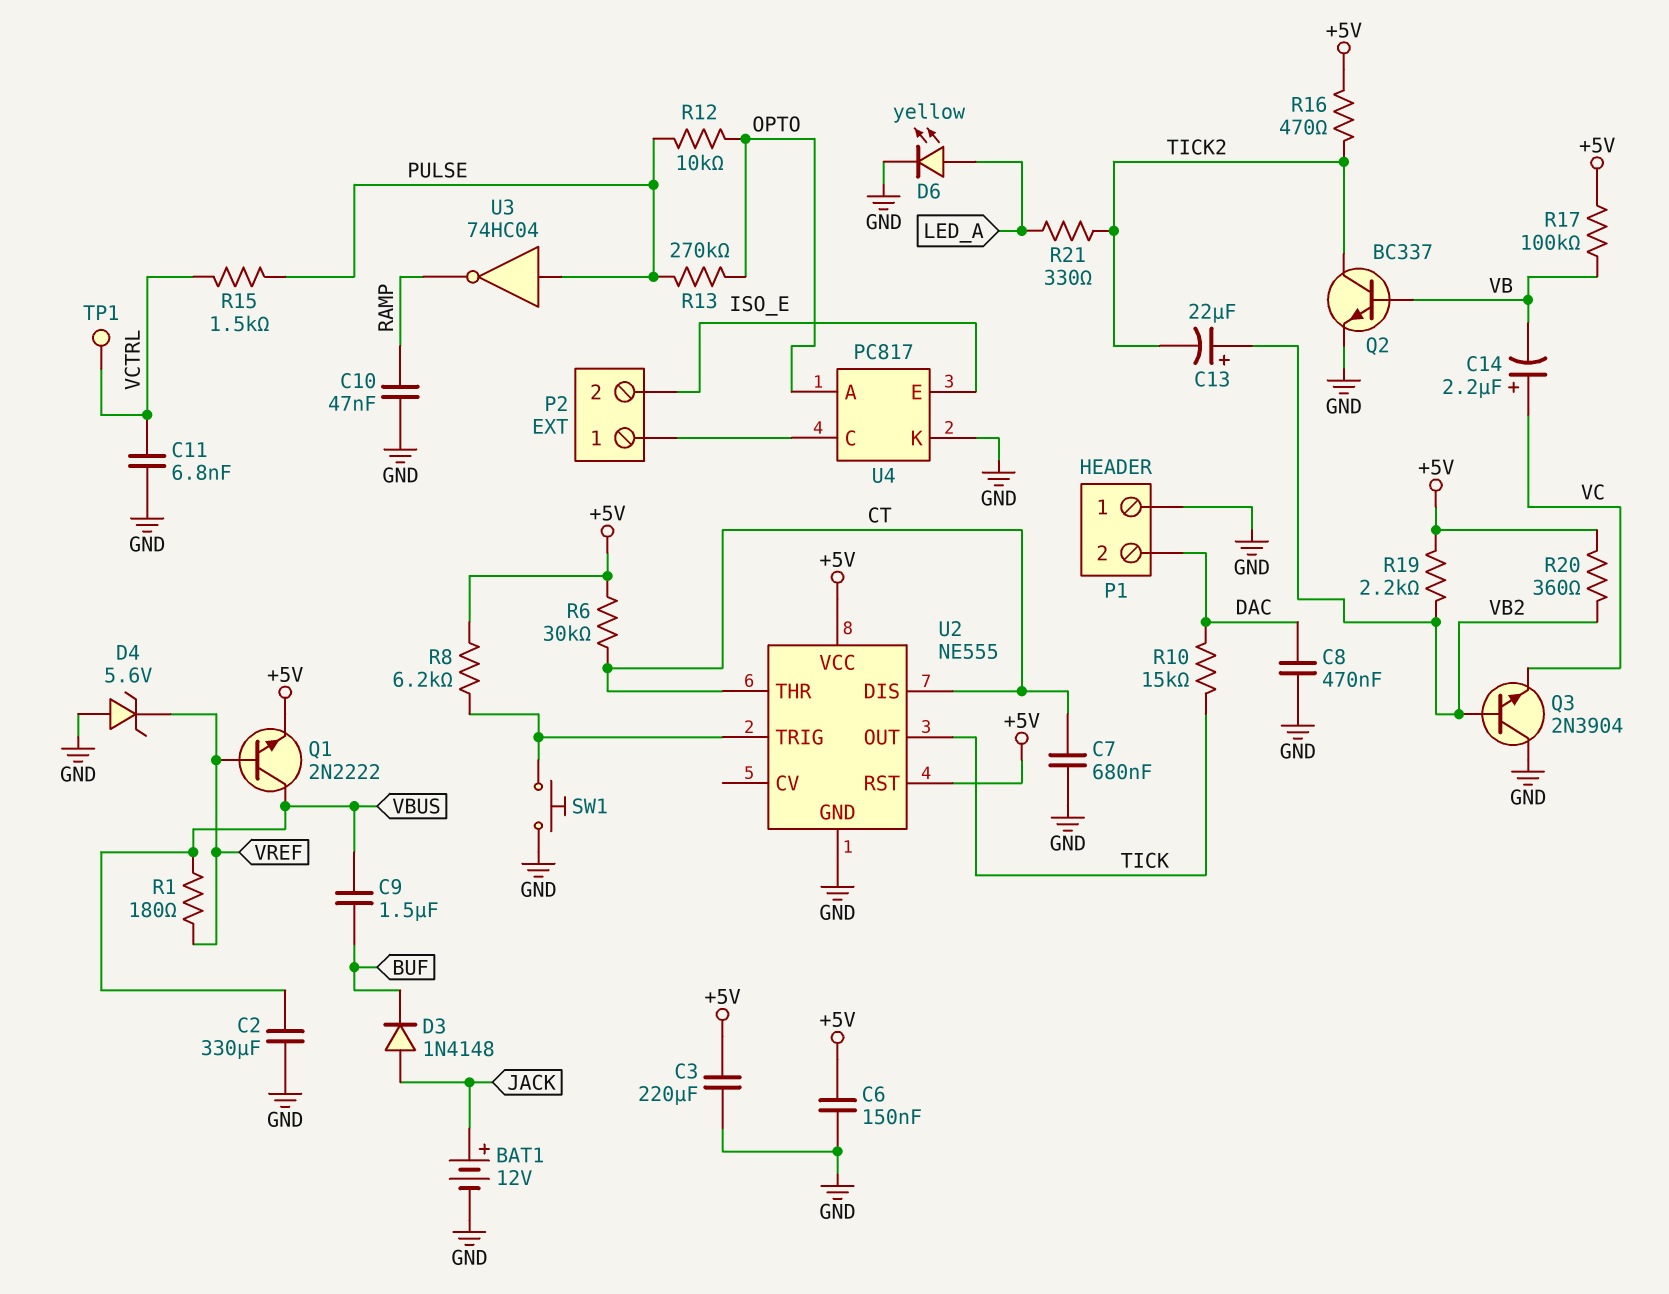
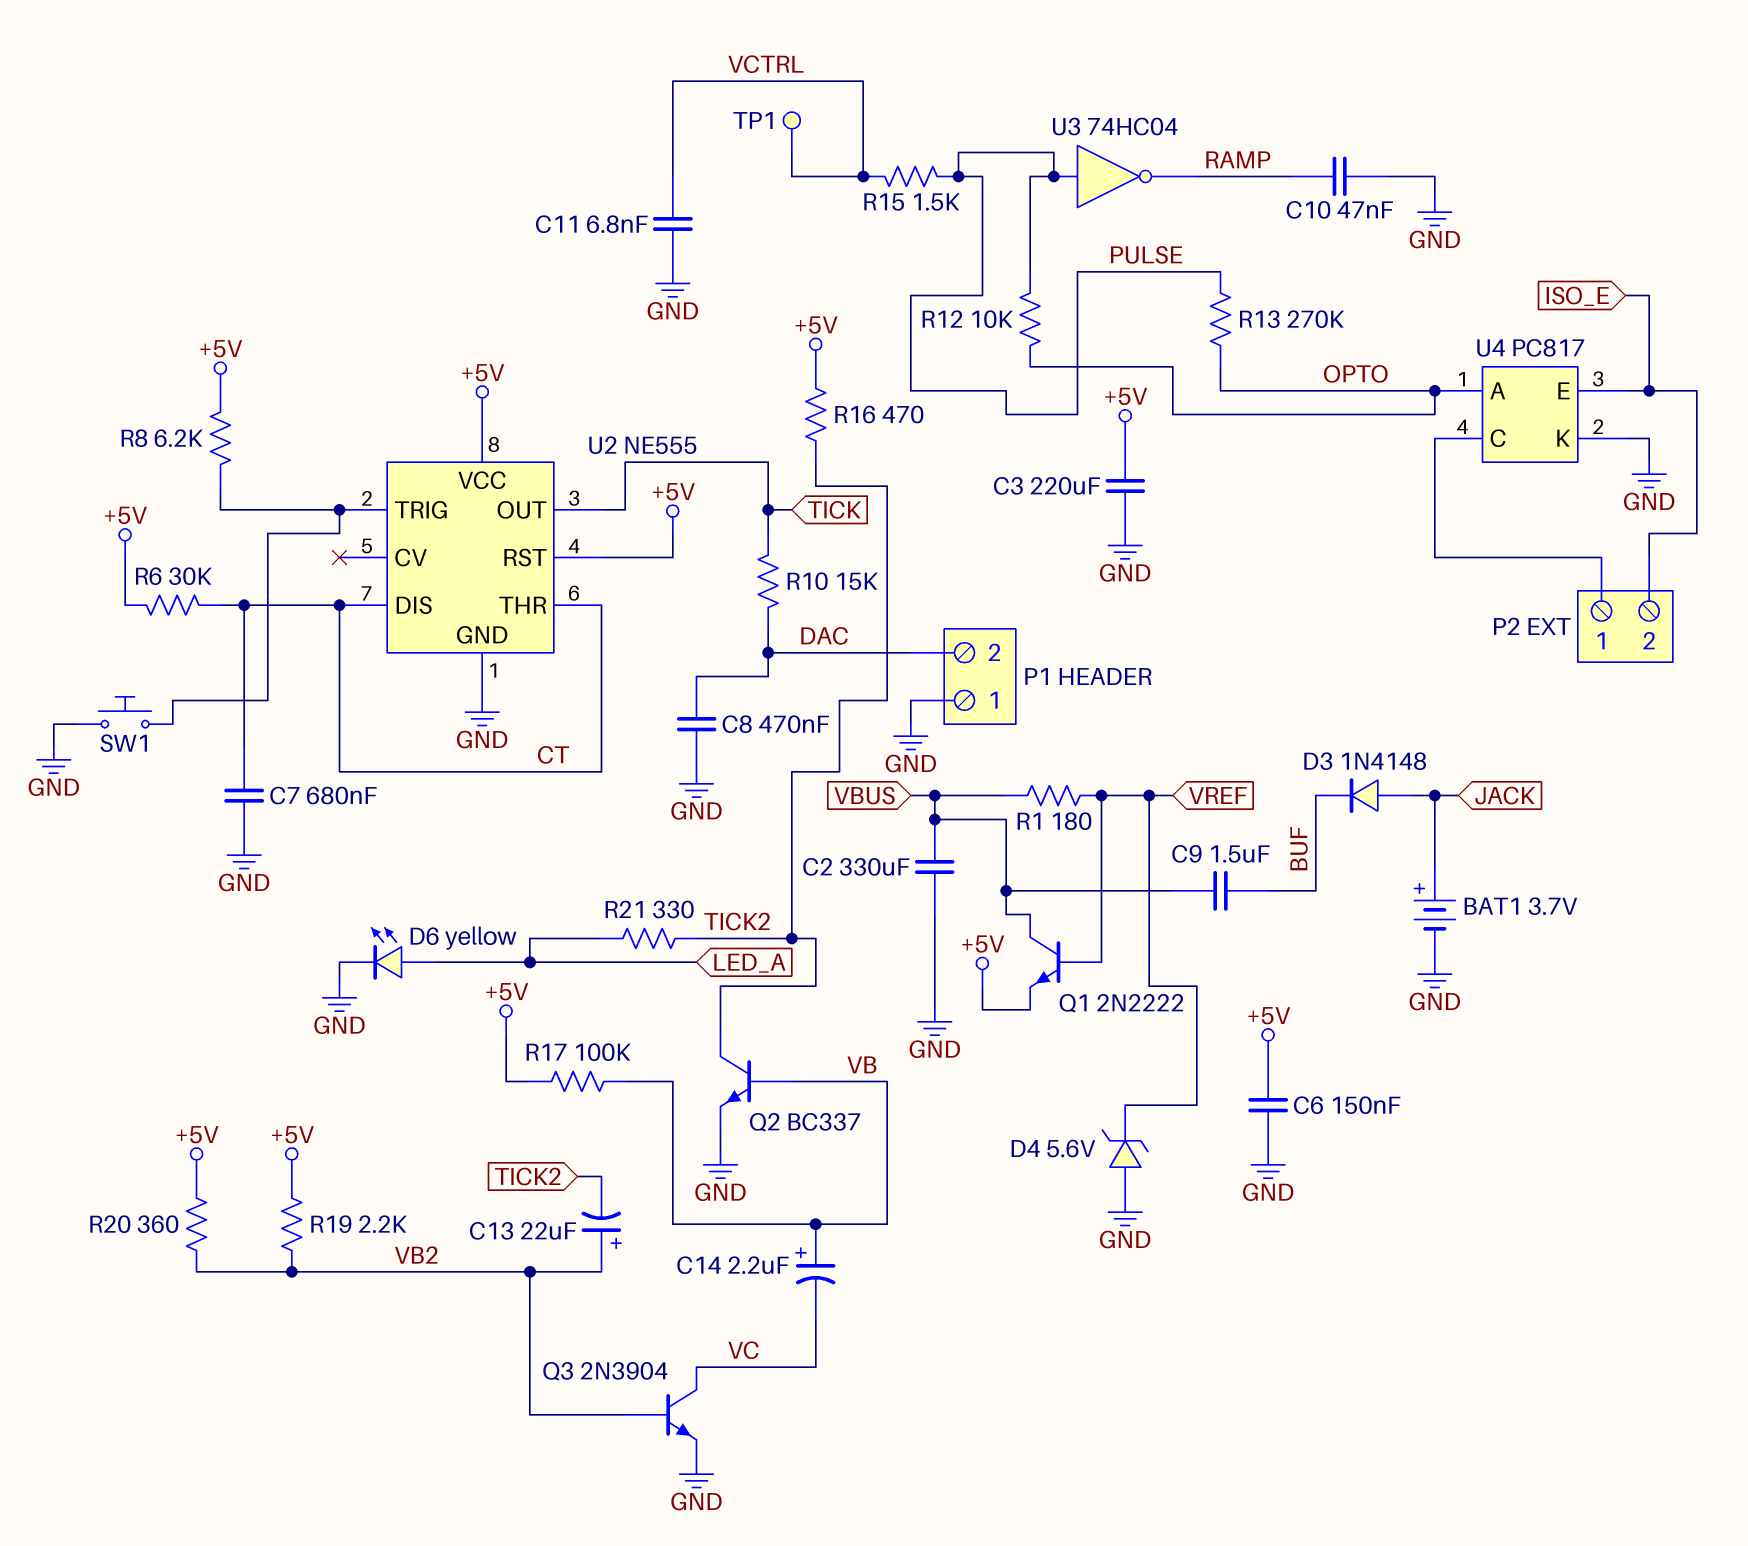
BAT1: 12V (plus JACK, minus GND) -> 3.7V (plus JACK, minus GND)
C14: 2.2uF (plus VC, minus VB) -> 2.2uF (plus VB, minus VC)
Q3: NPN 2N3904 (B VB2, C GND, E VC) -> NPN 2N3904 (B VB2, C VC, E GND)

